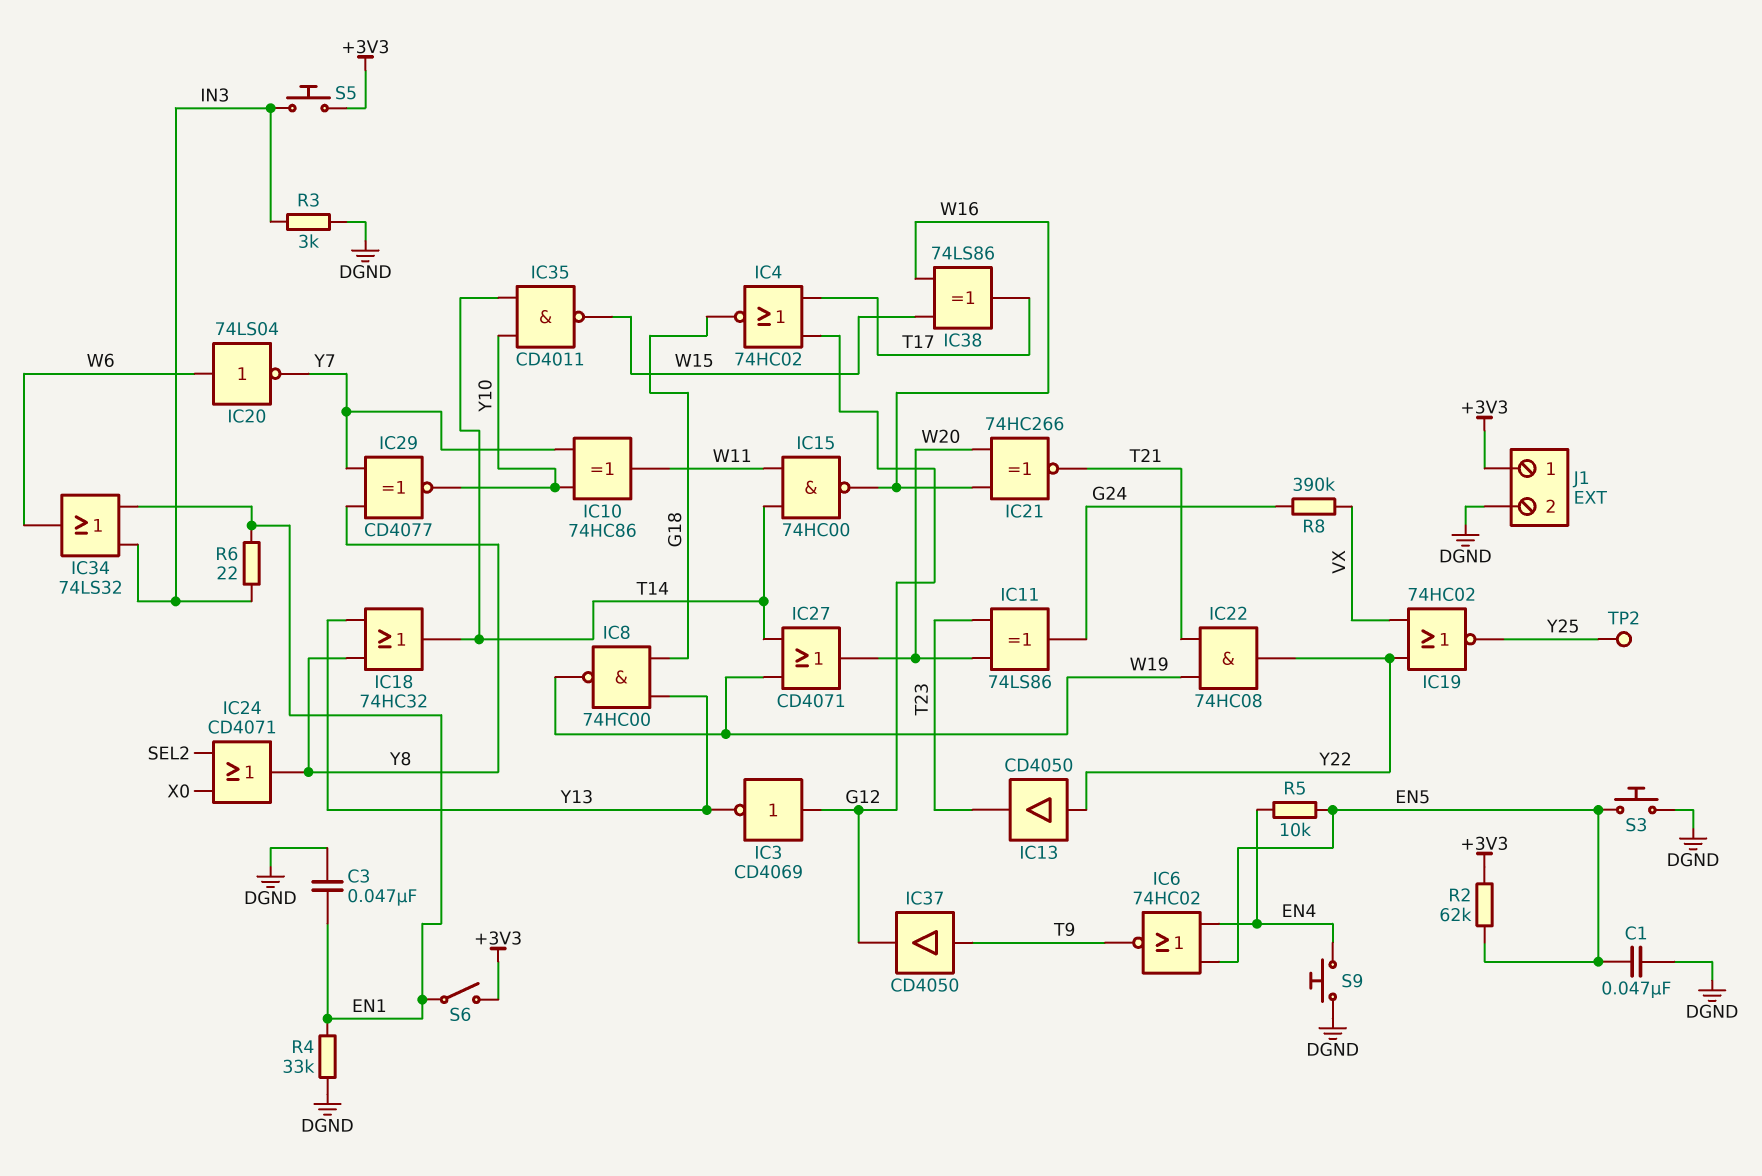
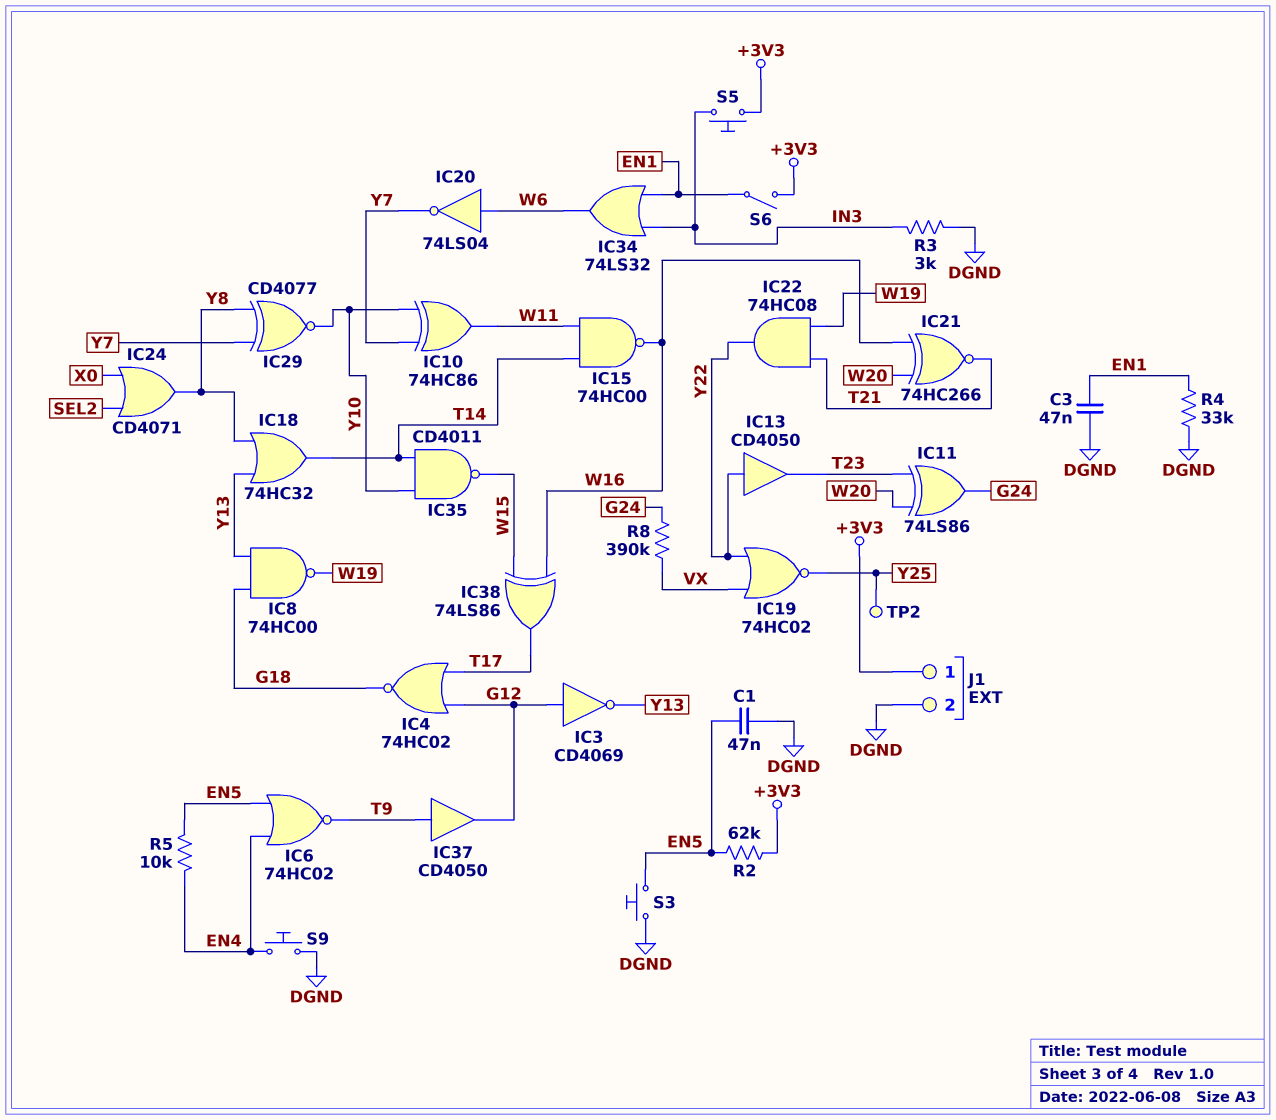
IC27: OR CD4071 (in T14, in W19, out W20) -> none
R6: 22 (EN1, IN3) -> none

